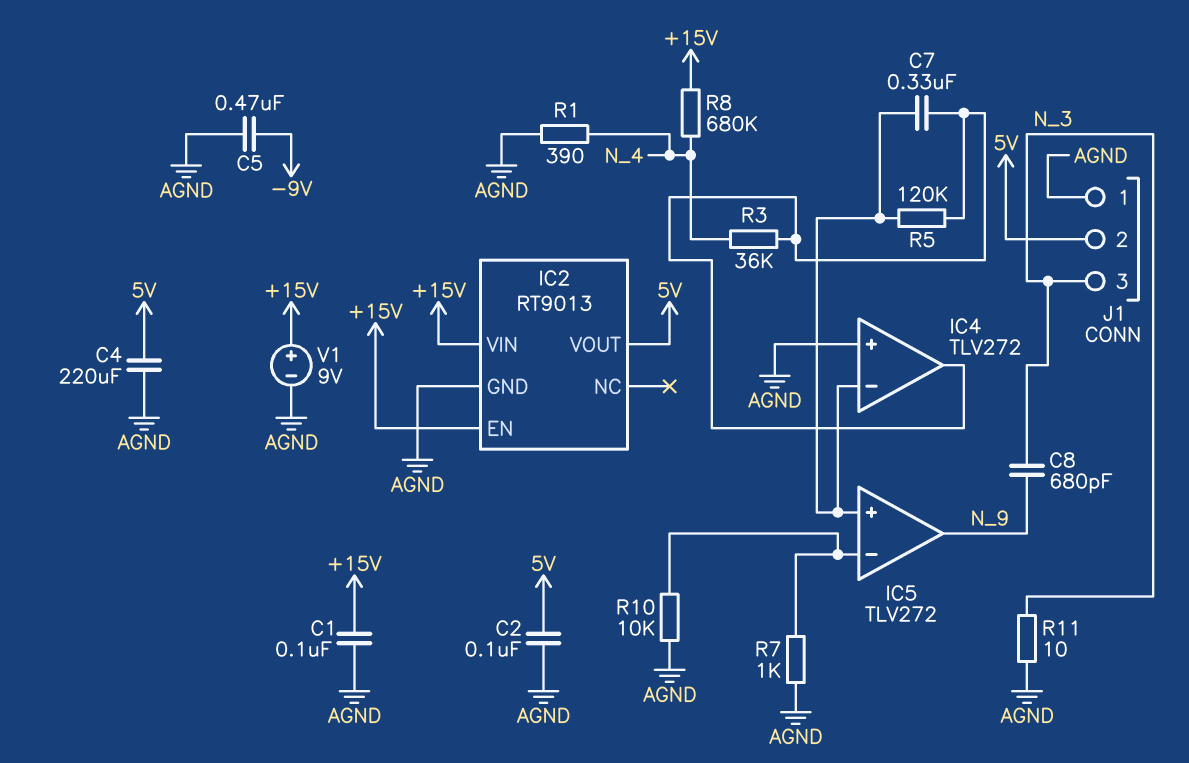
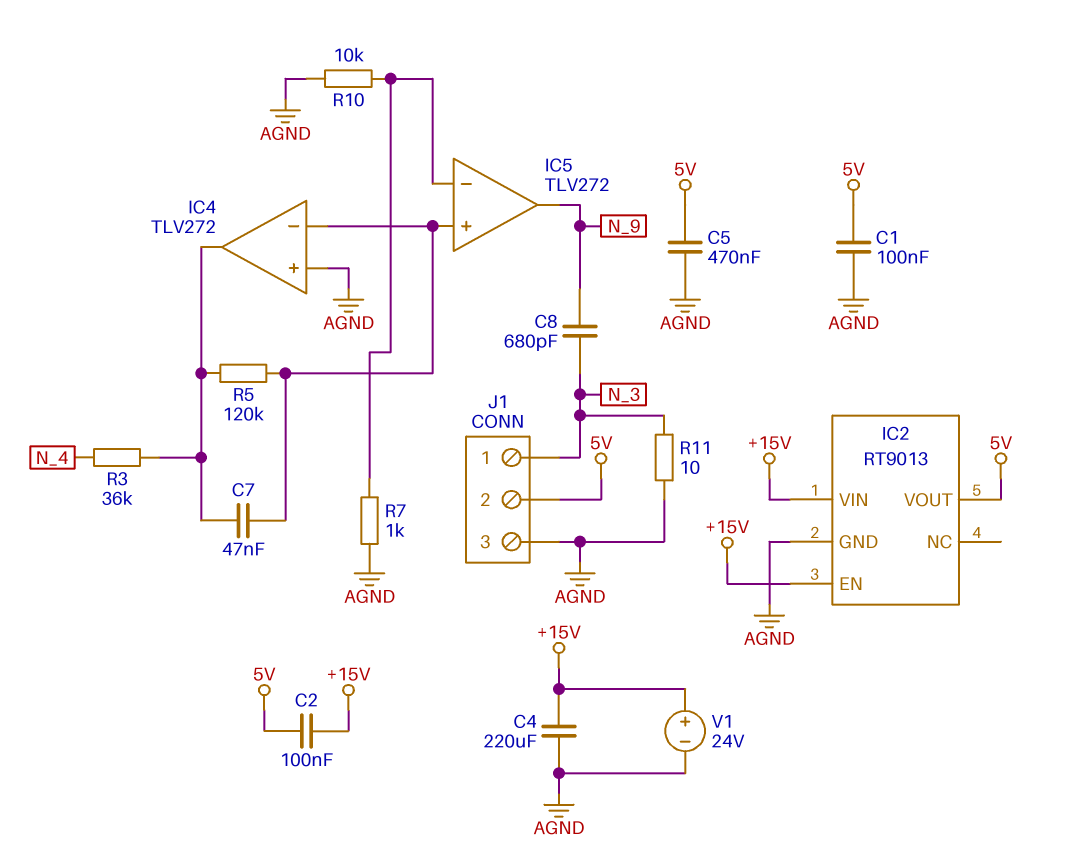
C1: 100nF (+15V, AGND) -> 100nF (5V, AGND)
C2: 100nF (5V, AGND) -> 100nF (+15V, 5V)
C4: 220uF (5V, AGND) -> 220uF (+15V, AGND)
C5: 470nF (-9V, AGND) -> 470nF (5V, AGND)
C7: 330nF (IC4/in-, IC4/out) -> 47nF (IC4/in-, IC4/out)
J1 pin 1: AGND -> N_3
J1 pin 3: N_3 -> AGND
R1: 390 (AGND, N_4) -> none
R8: 680k (+15V, N_4) -> none
V1: 9V (plus +15V, minus AGND) -> 24V (plus +15V, minus AGND)

